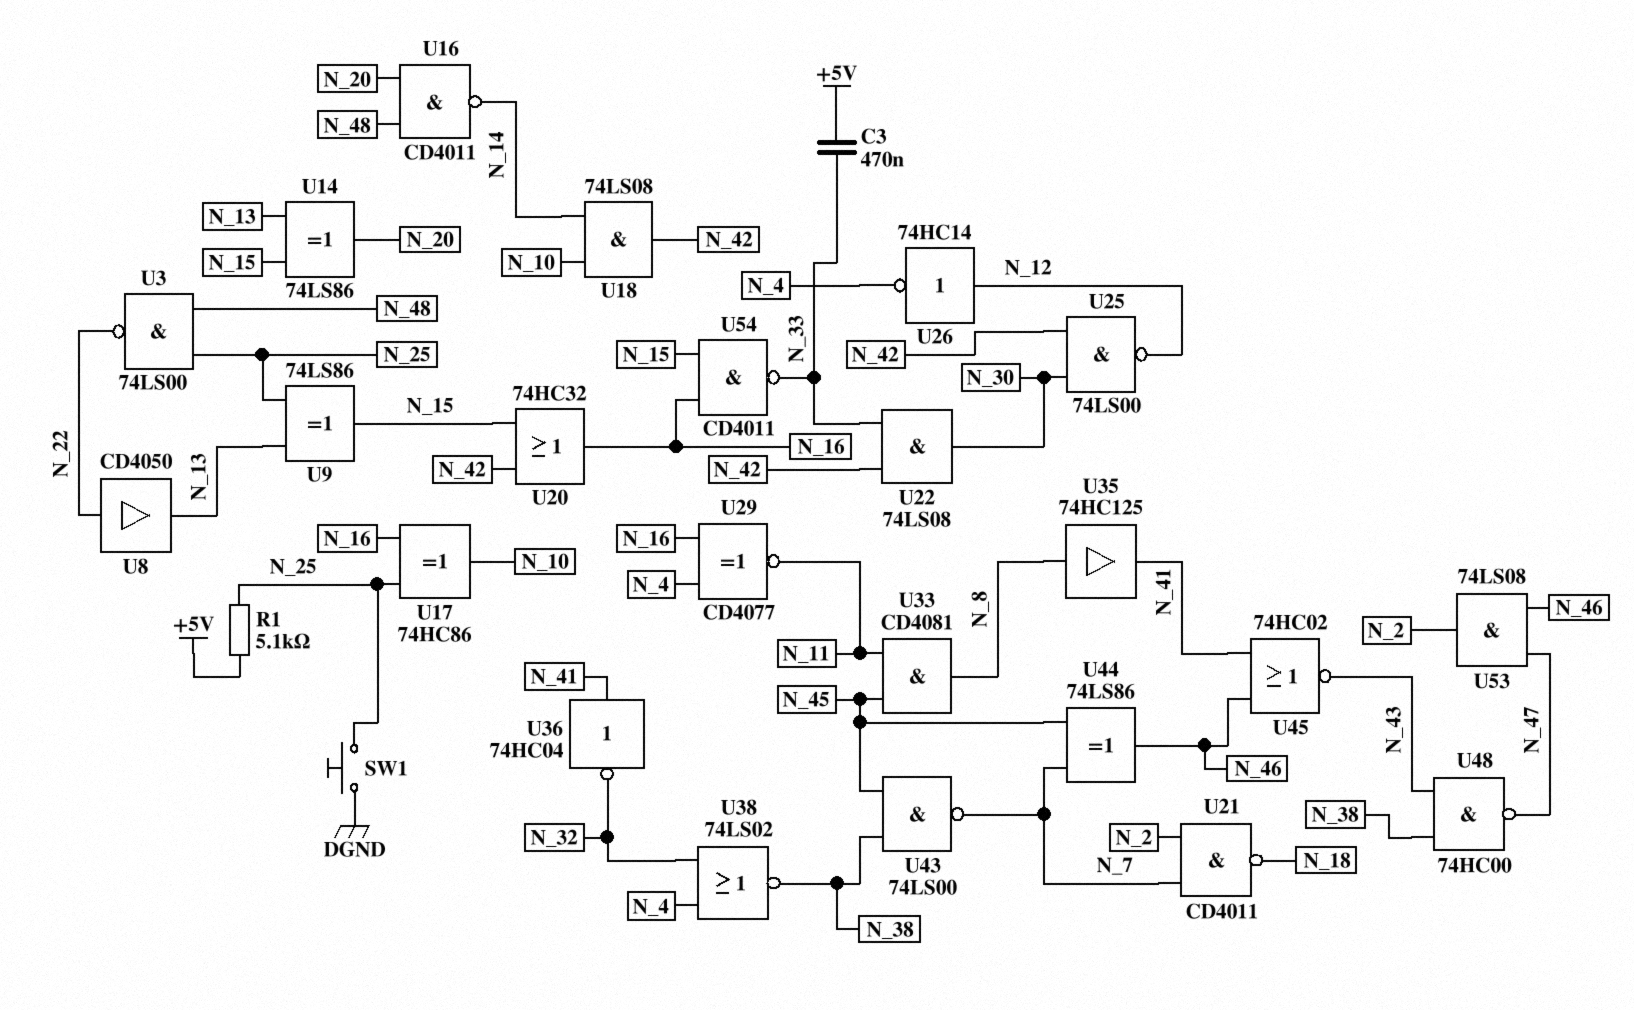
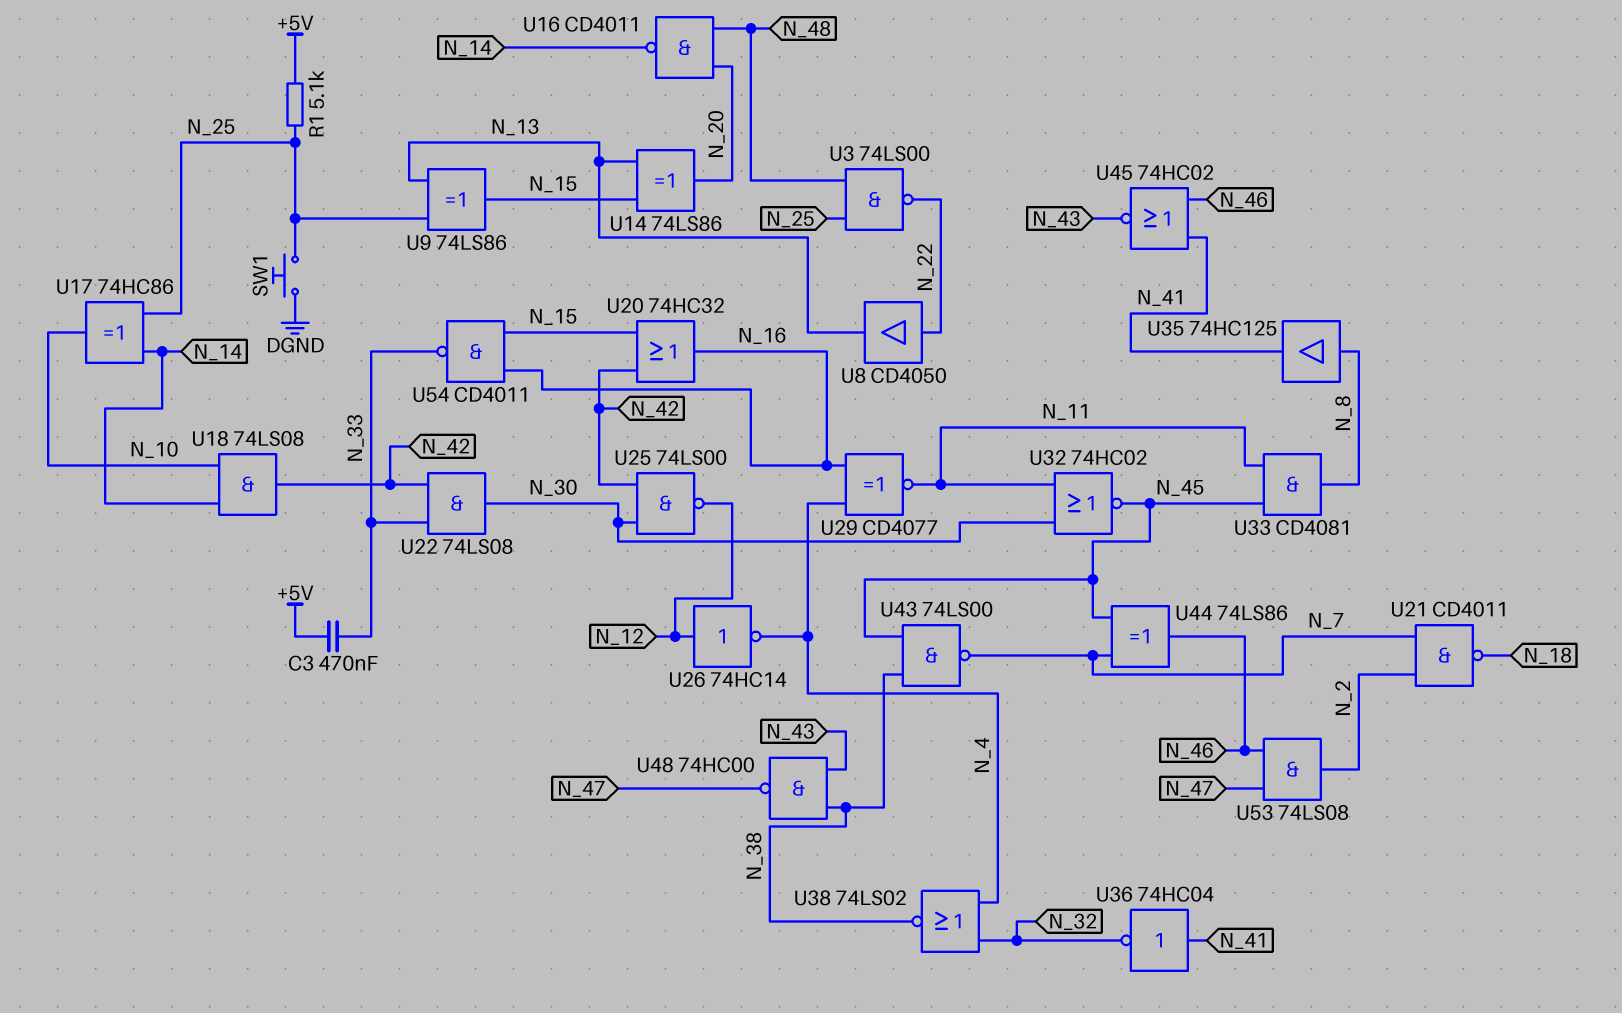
U17: XOR 74HC86 (in N_16, in N_25, out N_10) -> XOR 74HC86 (in N_14, in N_25, out N_10)
U32: none -> NOR 74HC02 (in N_11, in N_30, out N_45)

